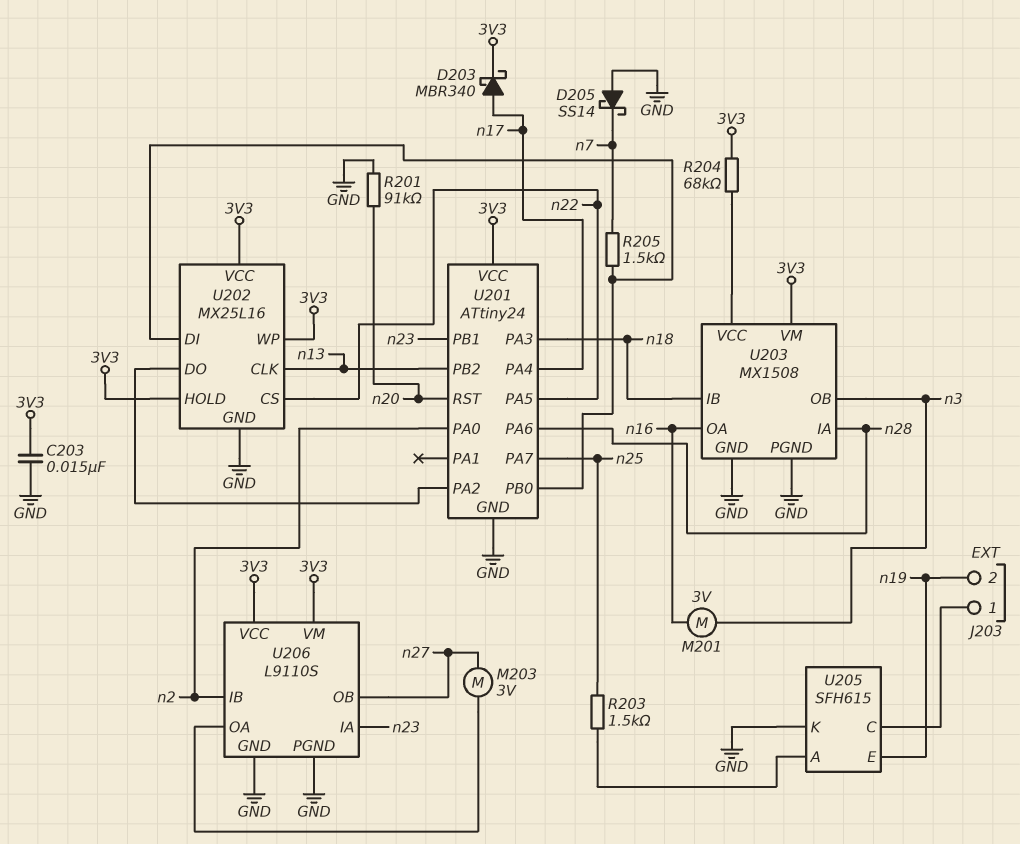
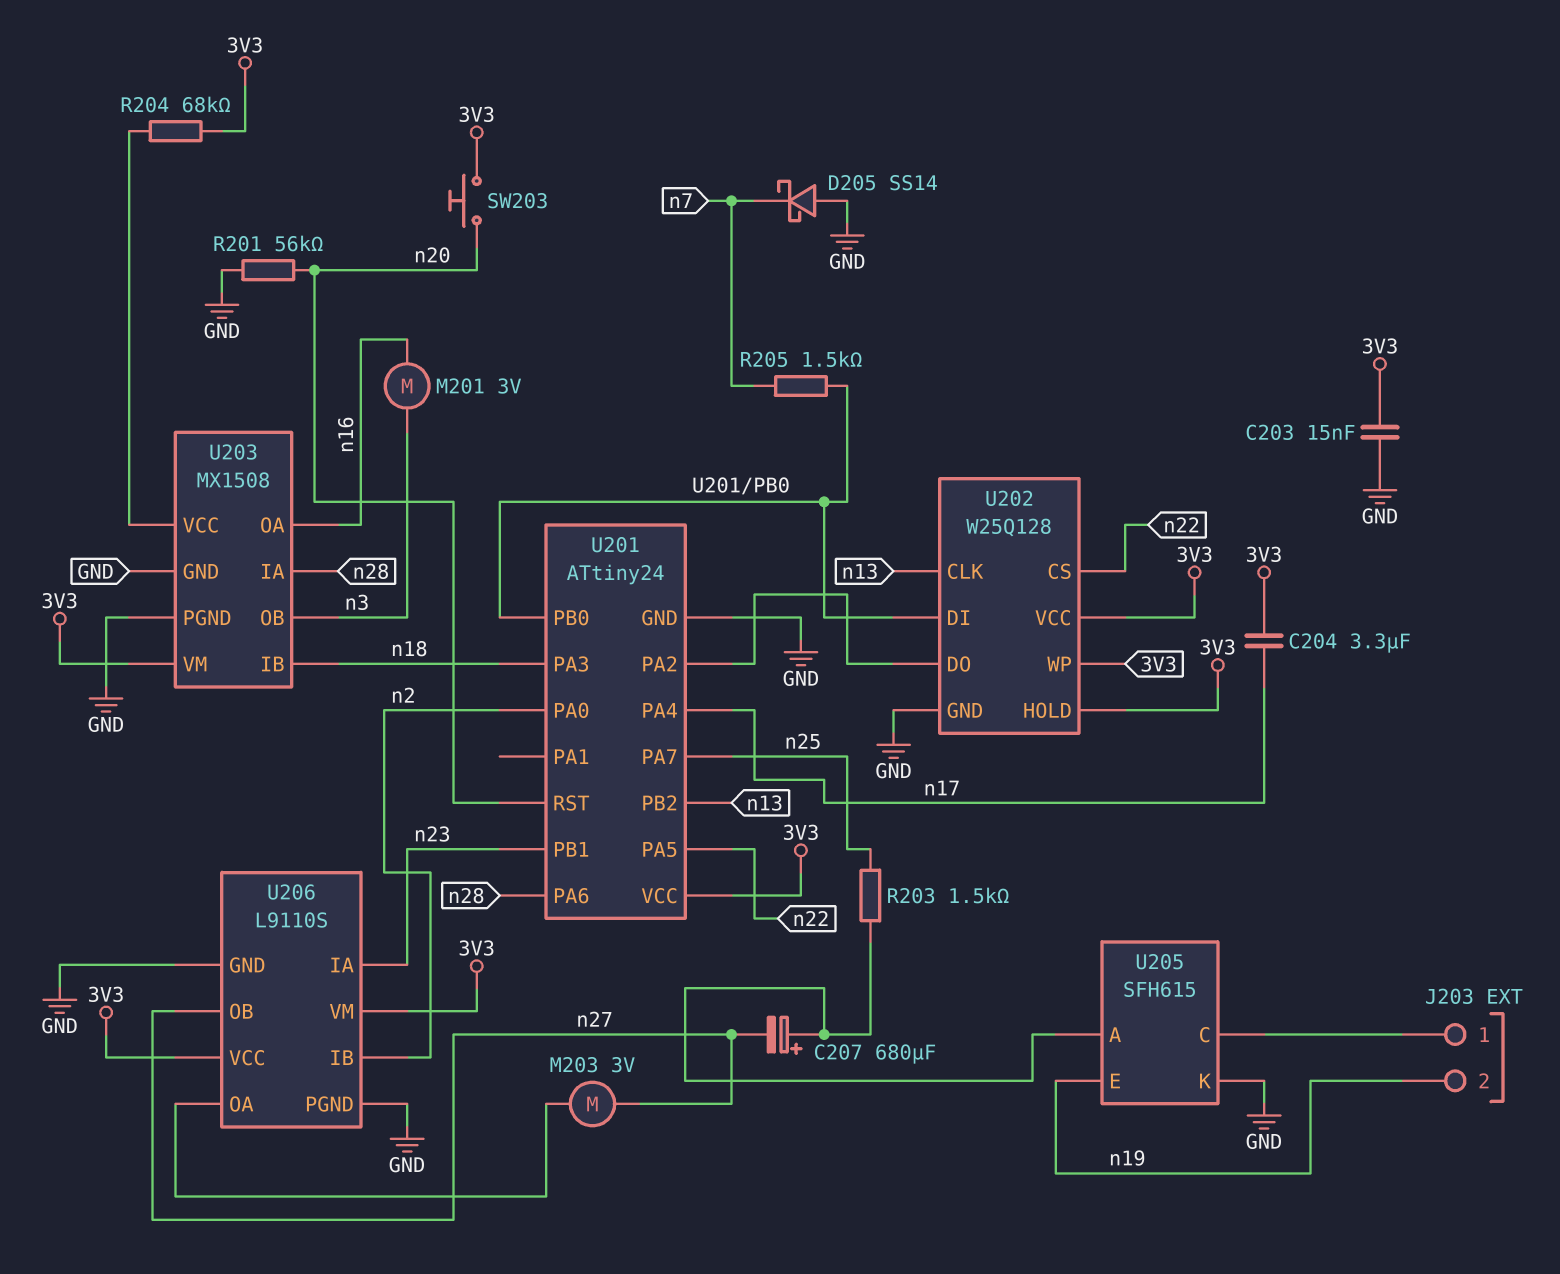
C204: none -> 3.3uF (3V3, n17)
C207: none -> 680uF (plus U205/A, minus n27)
D203: schottky MBR340 (A n17, K 3V3) -> none
R201: 91k (GND, n20) -> 56k (GND, n20)
SW203: none -> button (3V3, n20)
U202: MX25L16 -> W25Q128

